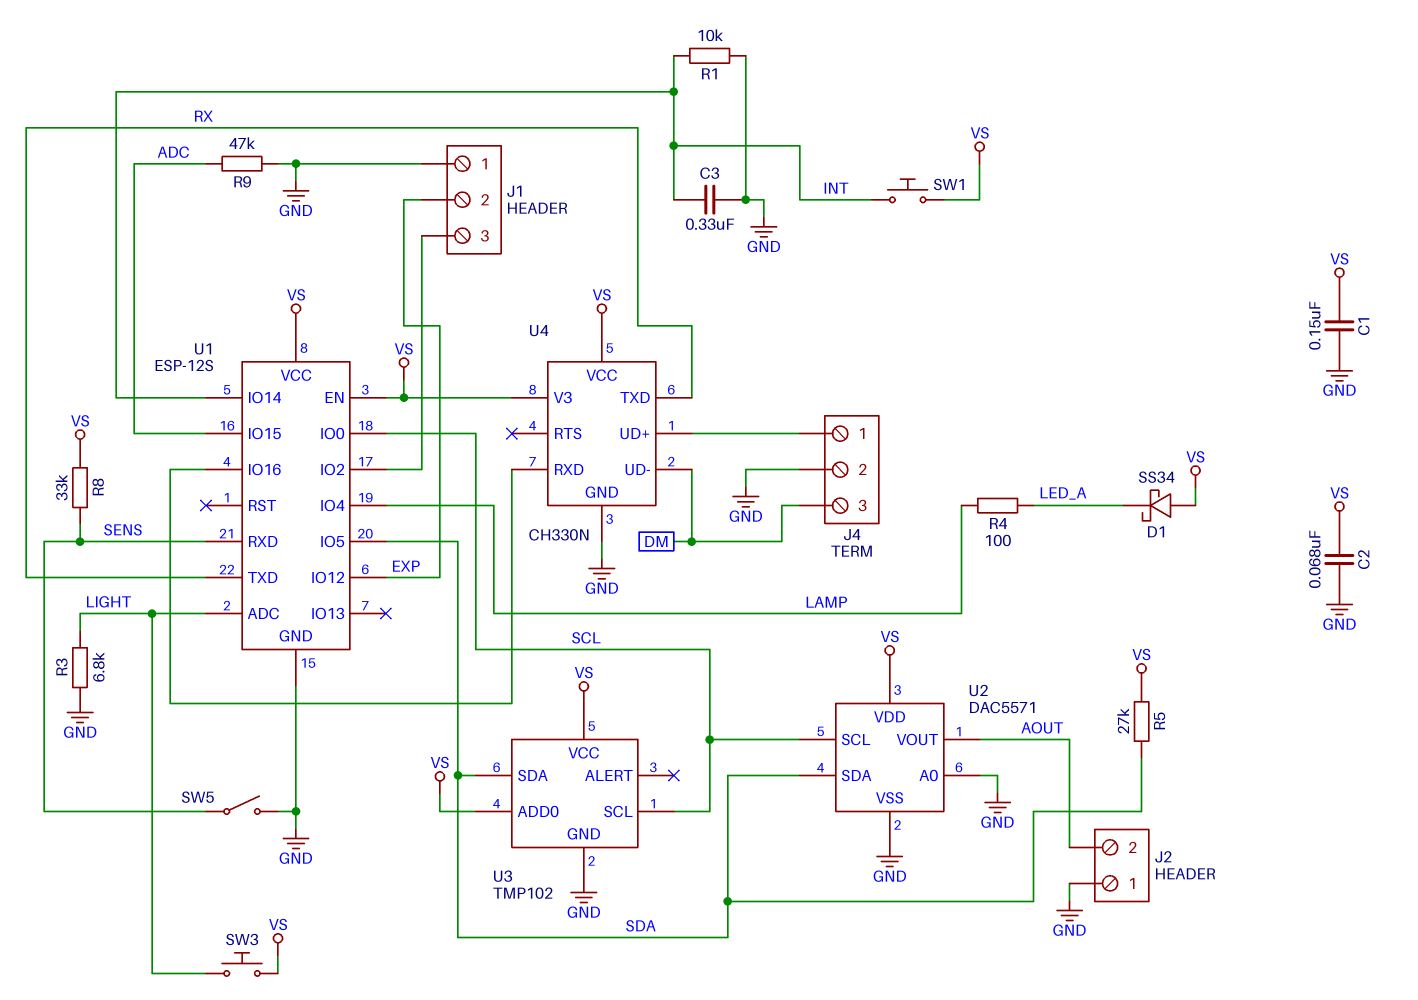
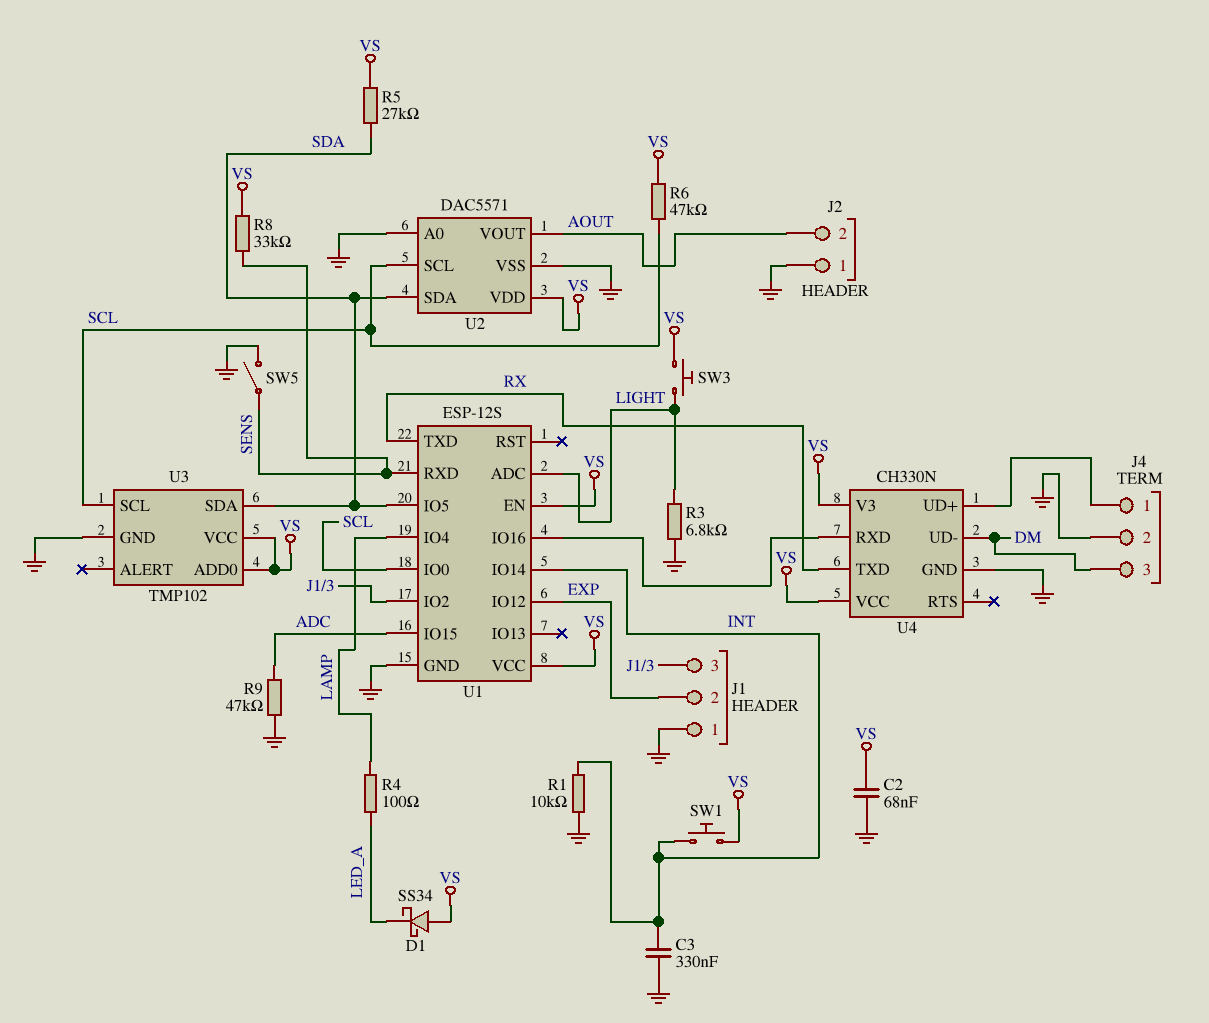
C1: 150nF (GND, VS) -> none
R6: none -> 47k (SCL, VS)

